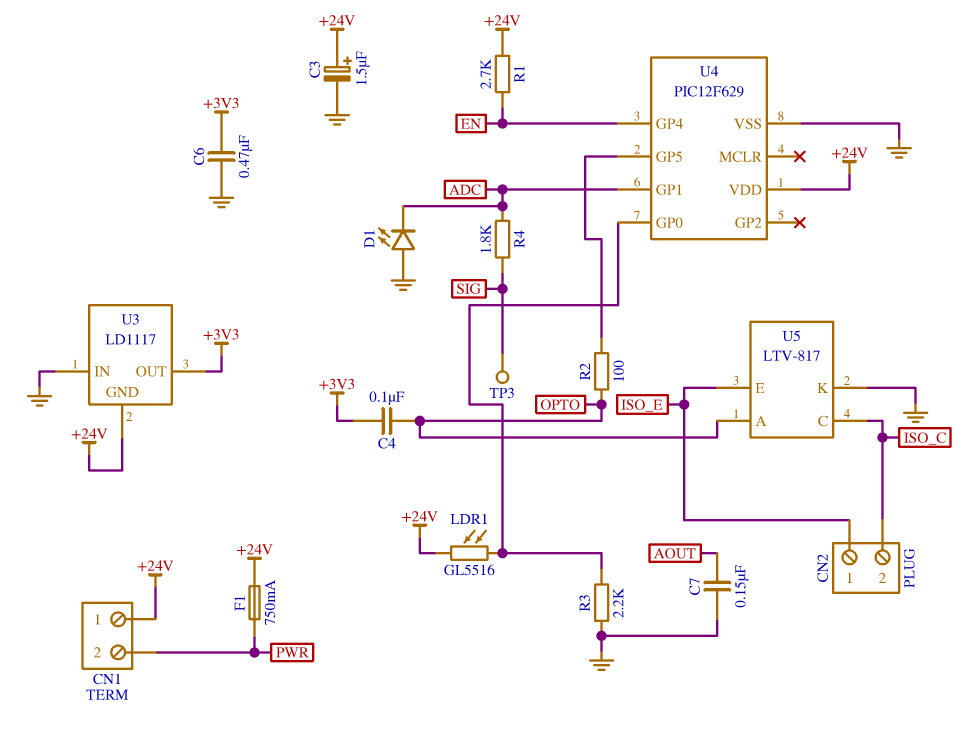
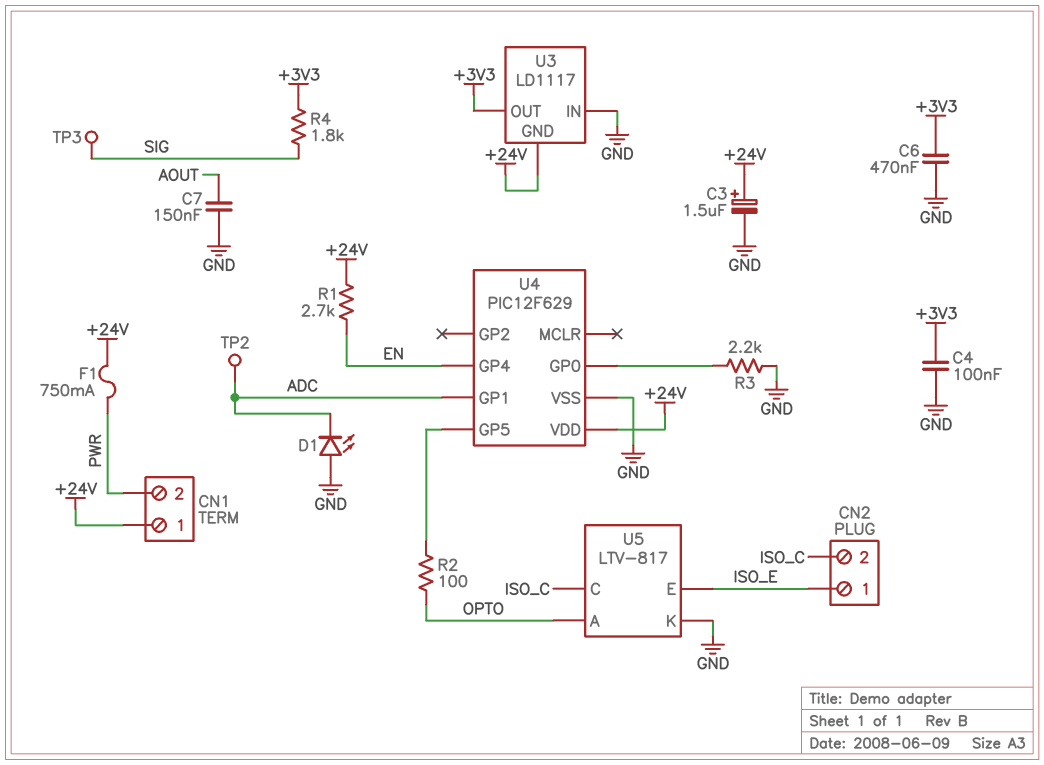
C4: 100nF (+3V3, OPTO) -> 100nF (+3V3, GND)
LDR1: GL5516 (+24V, U4/GP0) -> none
R4: 1.8k (ADC, SIG) -> 1.8k (+3V3, SIG)
TP2: none -> test point (ADC)

